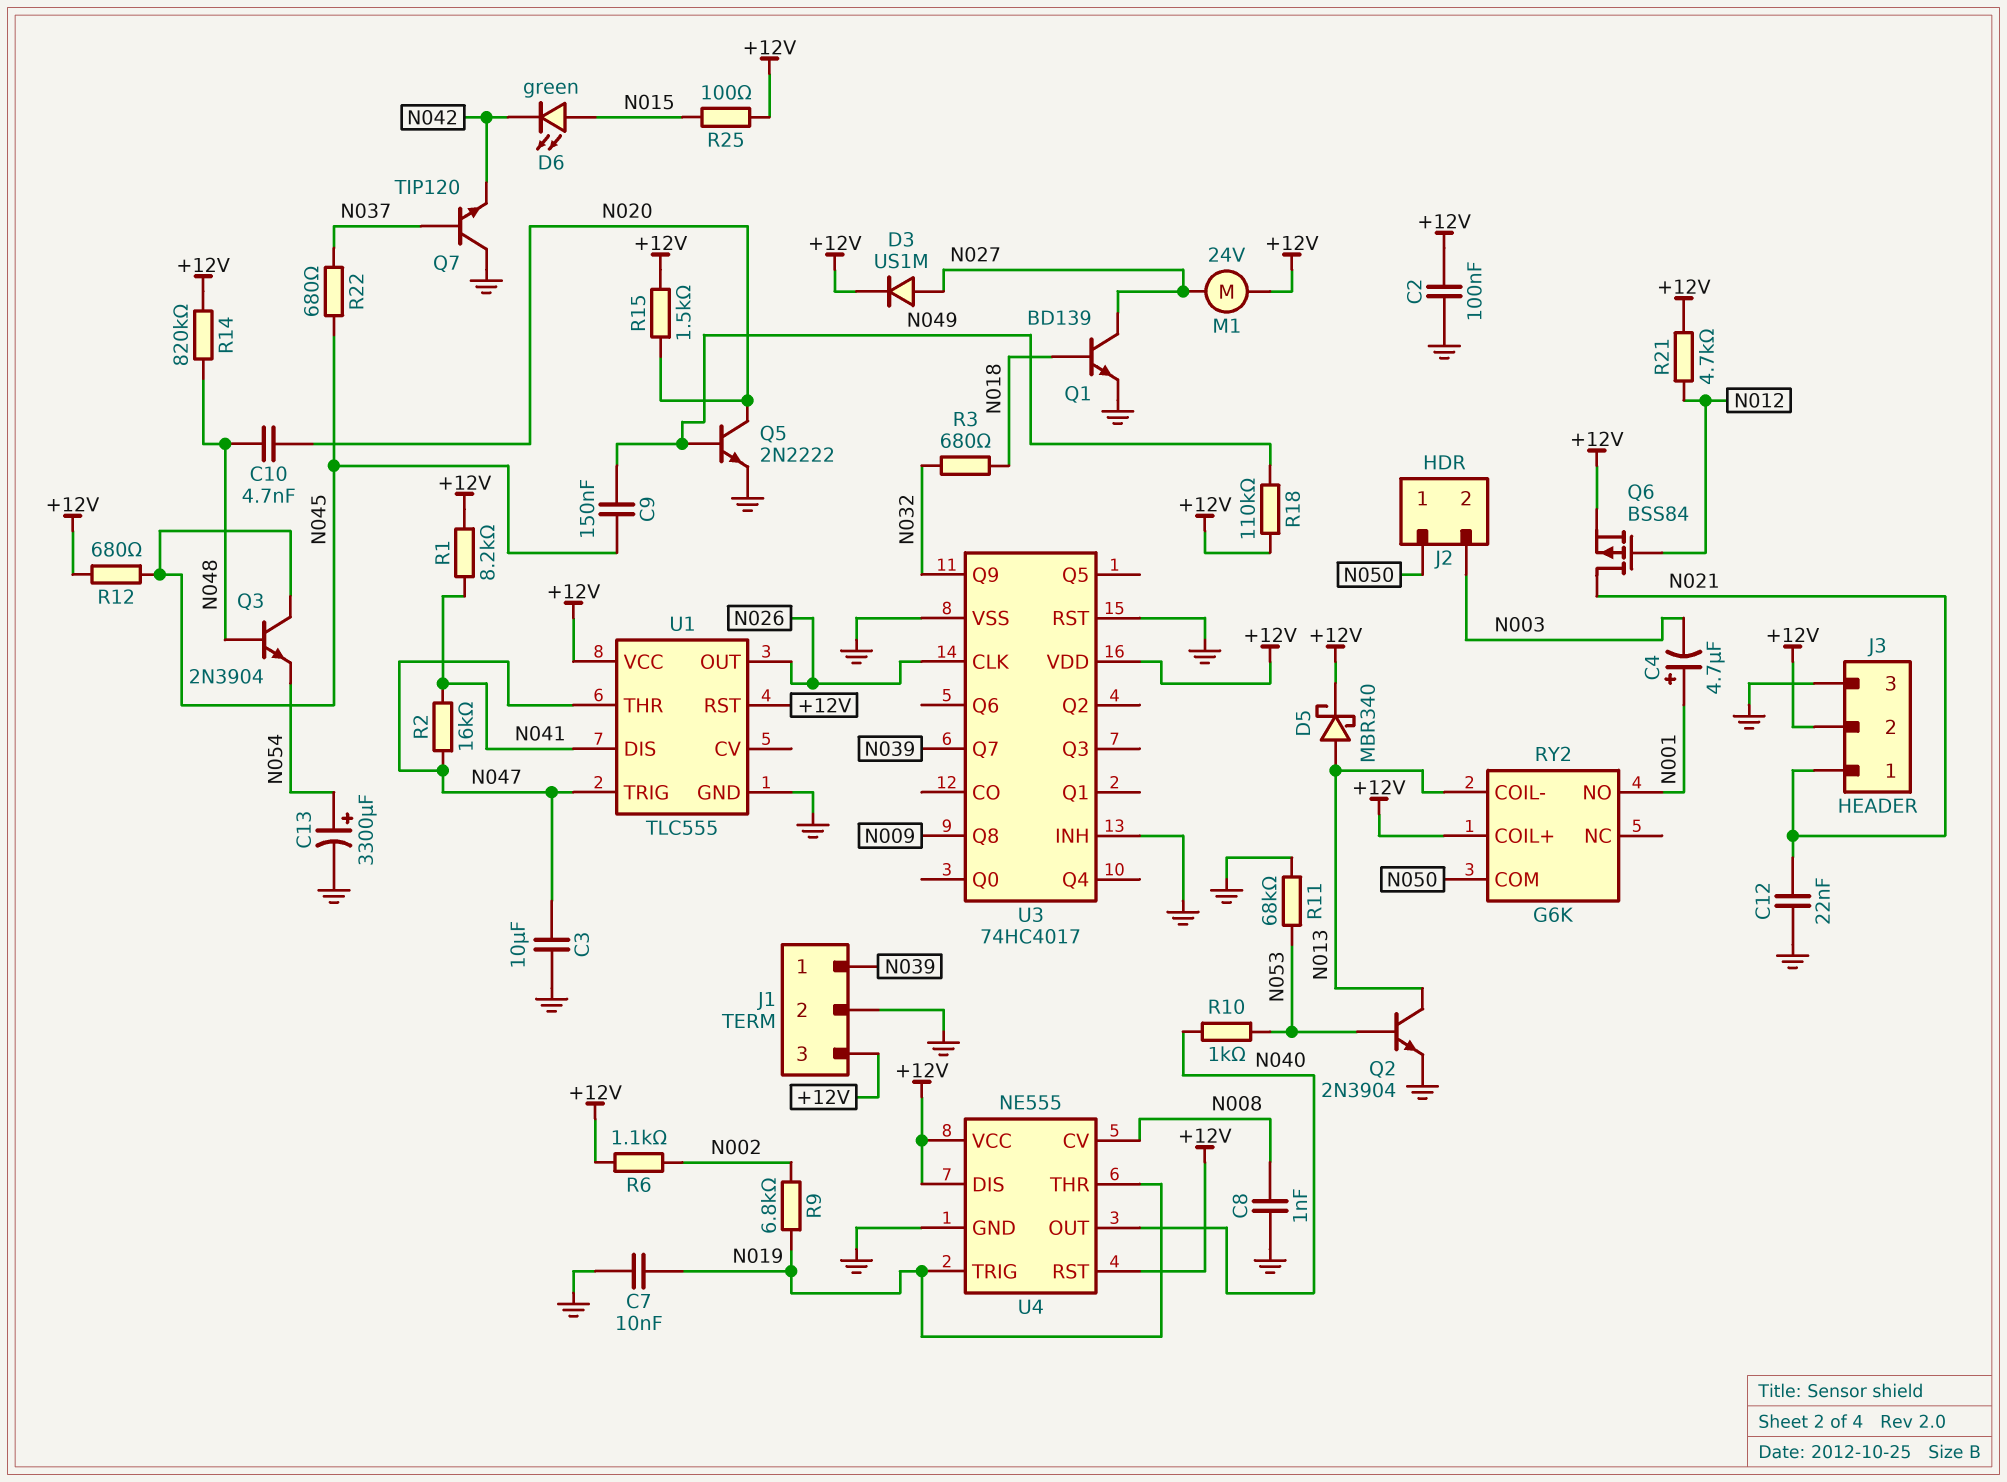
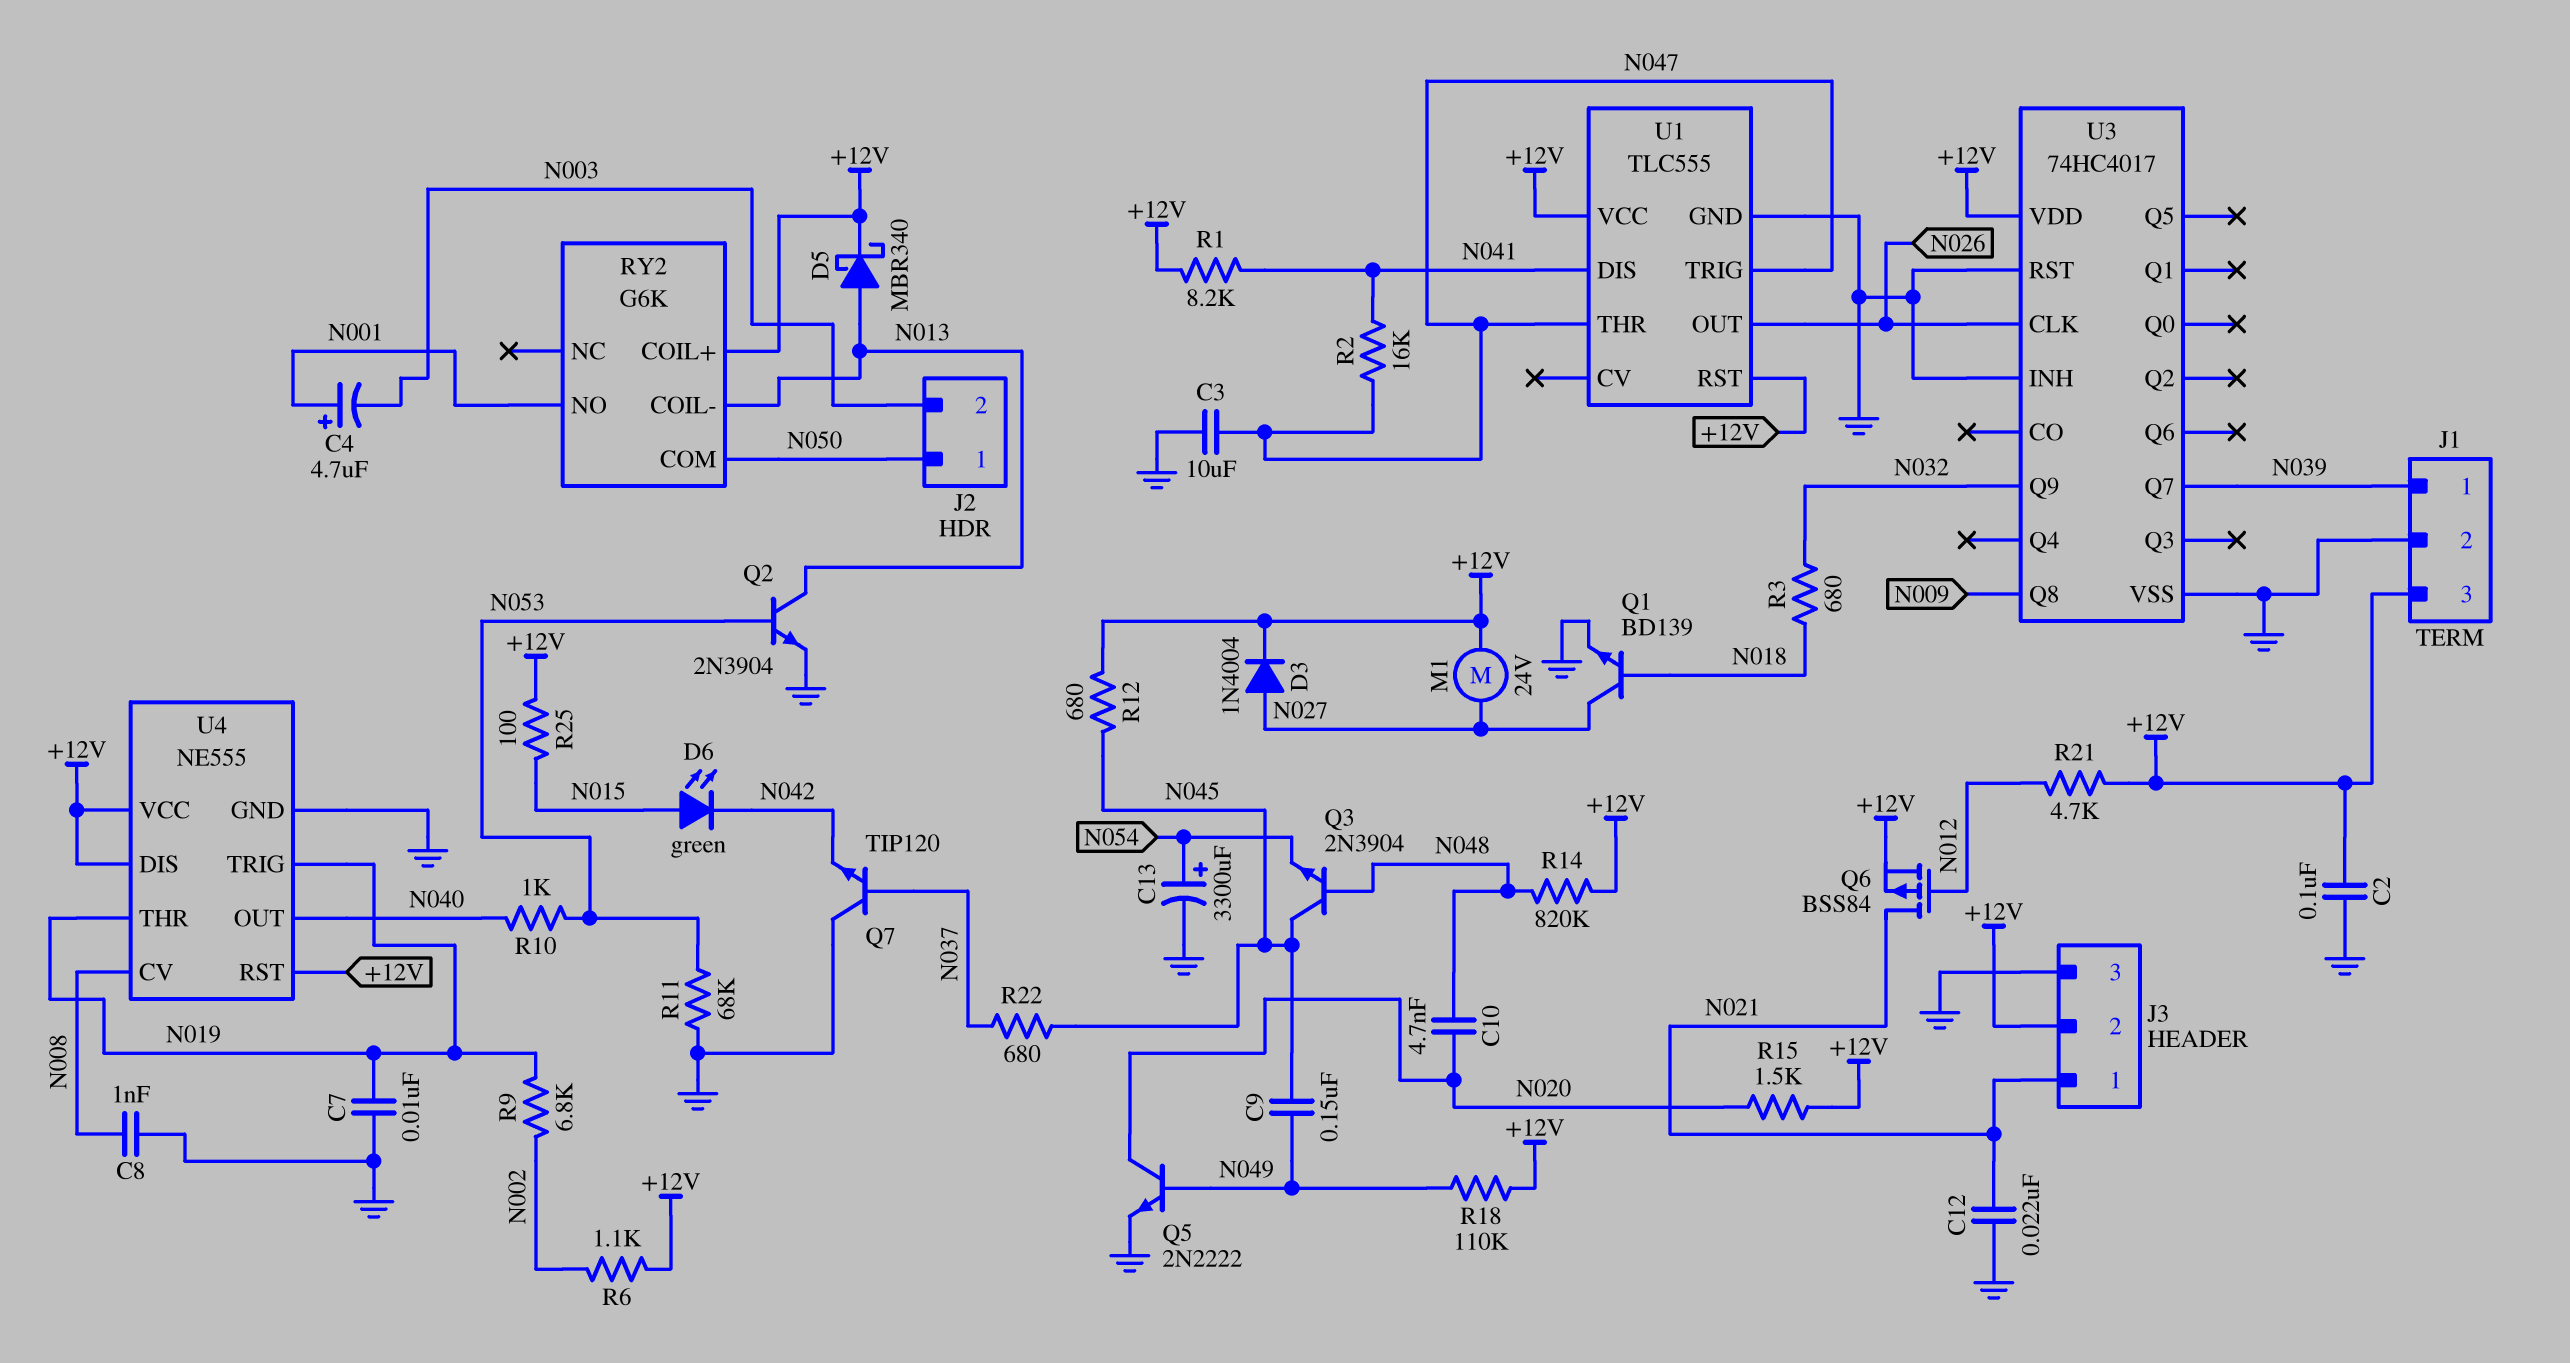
D3: diode US1M (A N027, K +12V) -> diode 1N4004 (A N027, K +12V)

